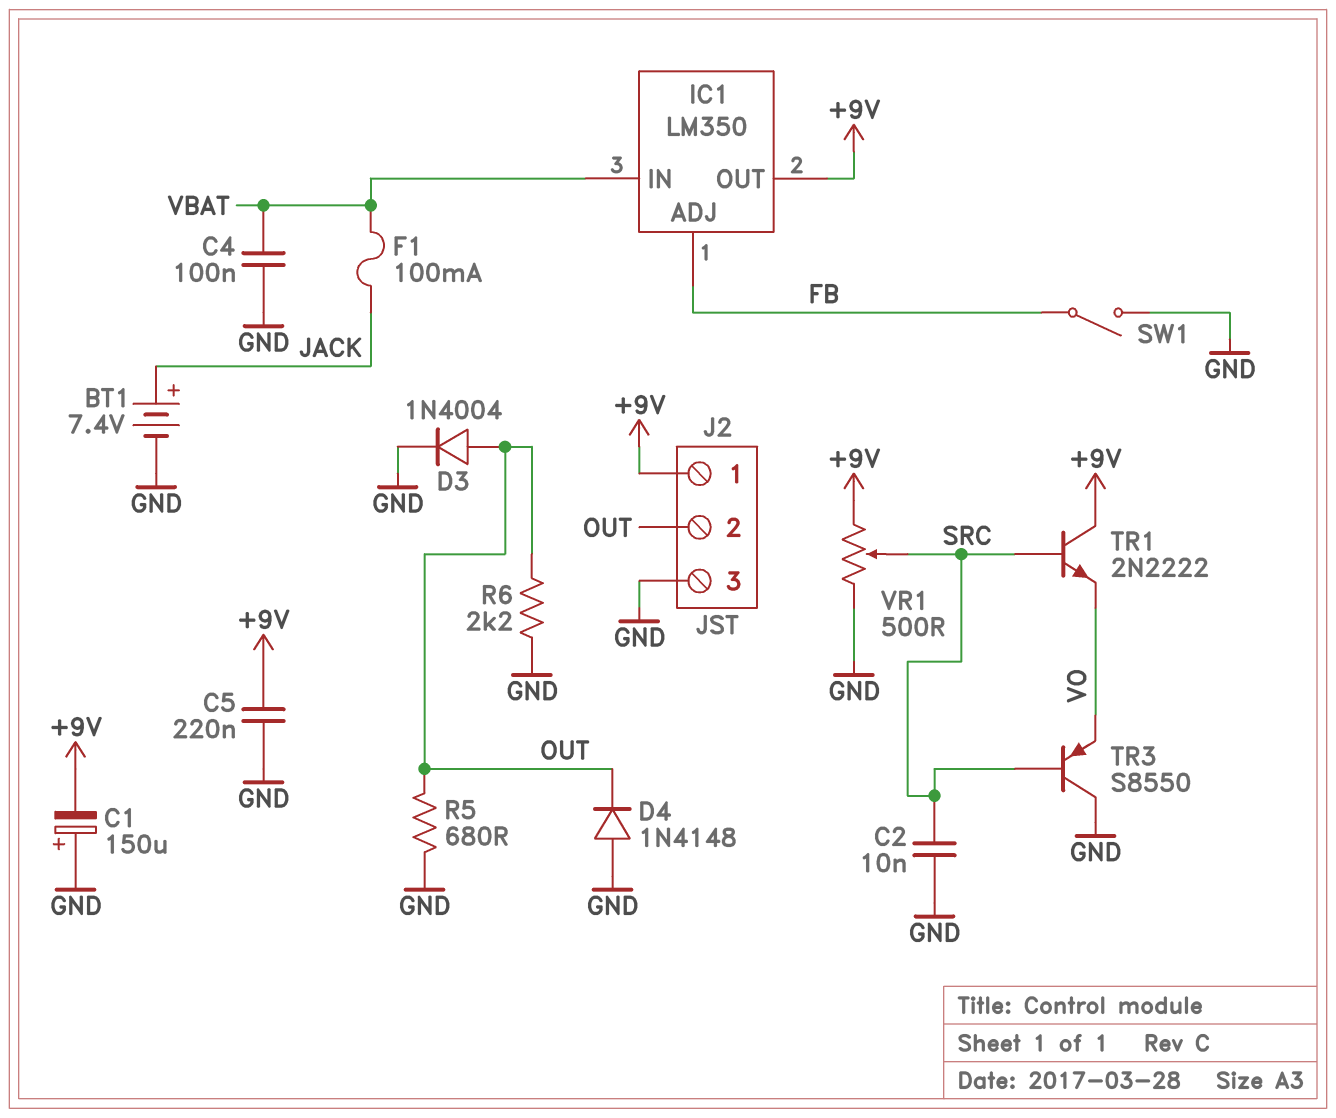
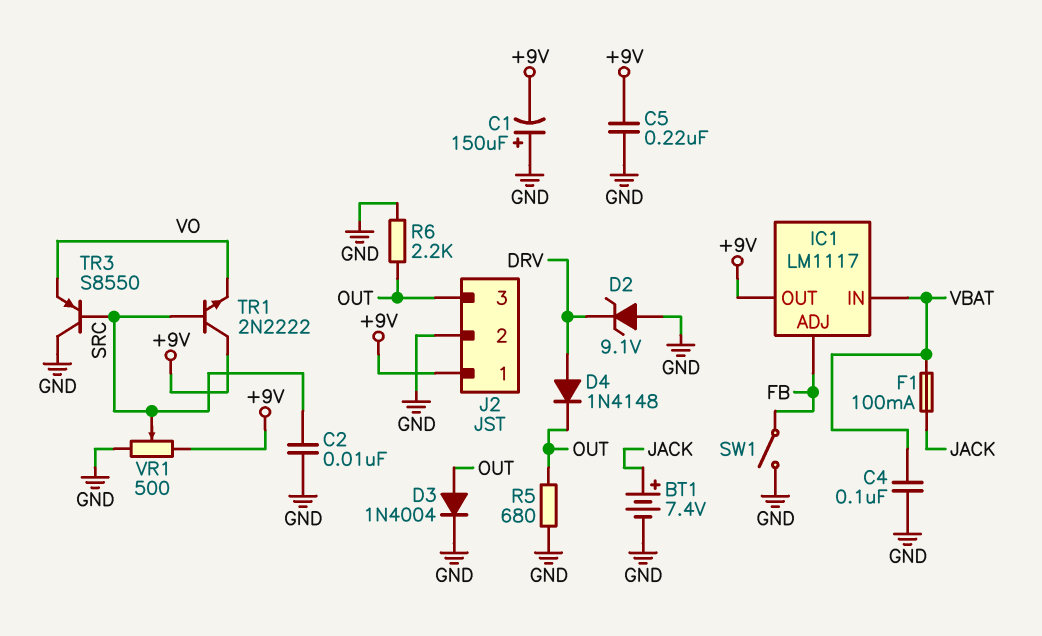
D2: none -> zener 9.1V (A GND, K DRV)
D4: diode 1N4148 (A GND, K OUT) -> diode 1N4148 (A DRV, K OUT)
IC1: LM350 -> LM1117
J2 pin 2: OUT -> GND
J2 pin 3: GND -> OUT

